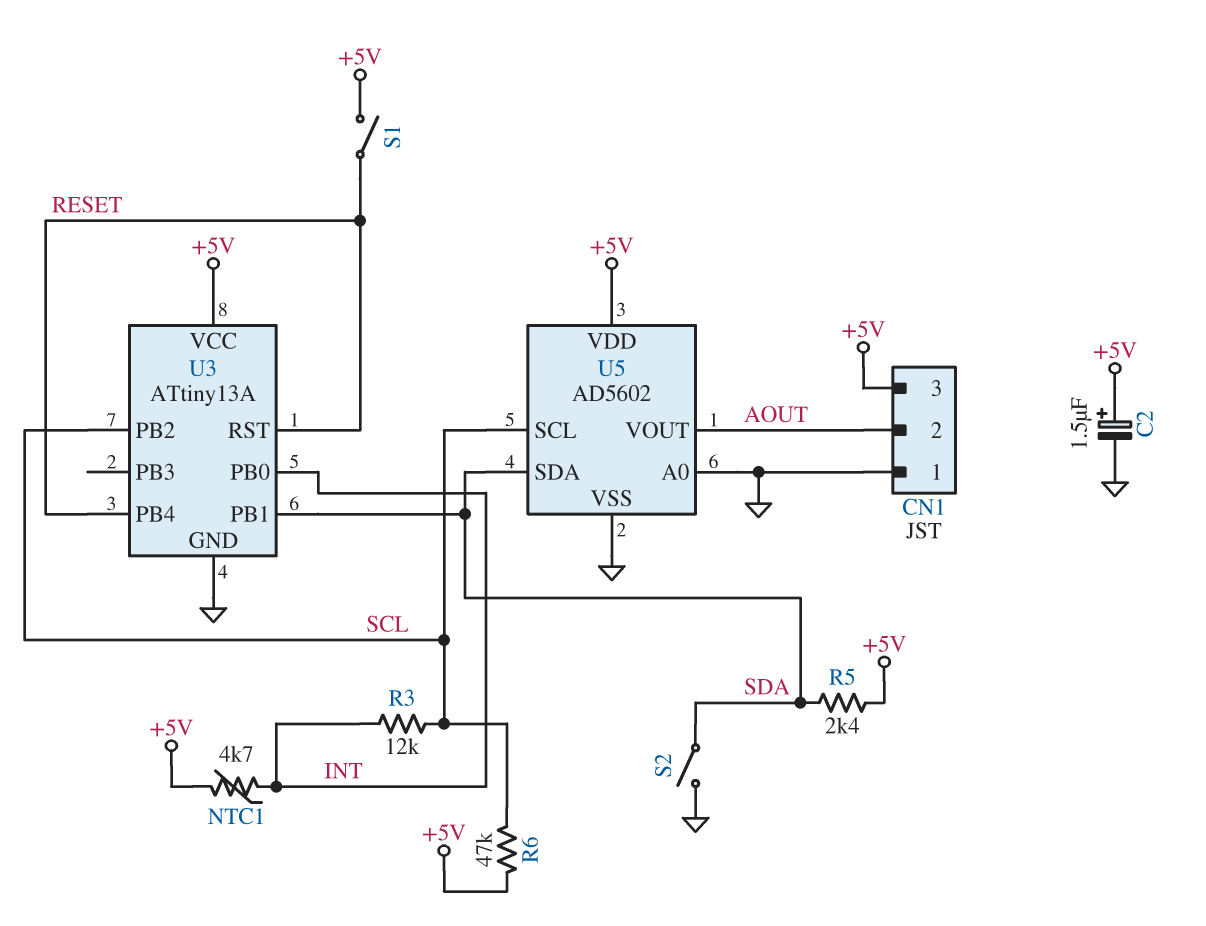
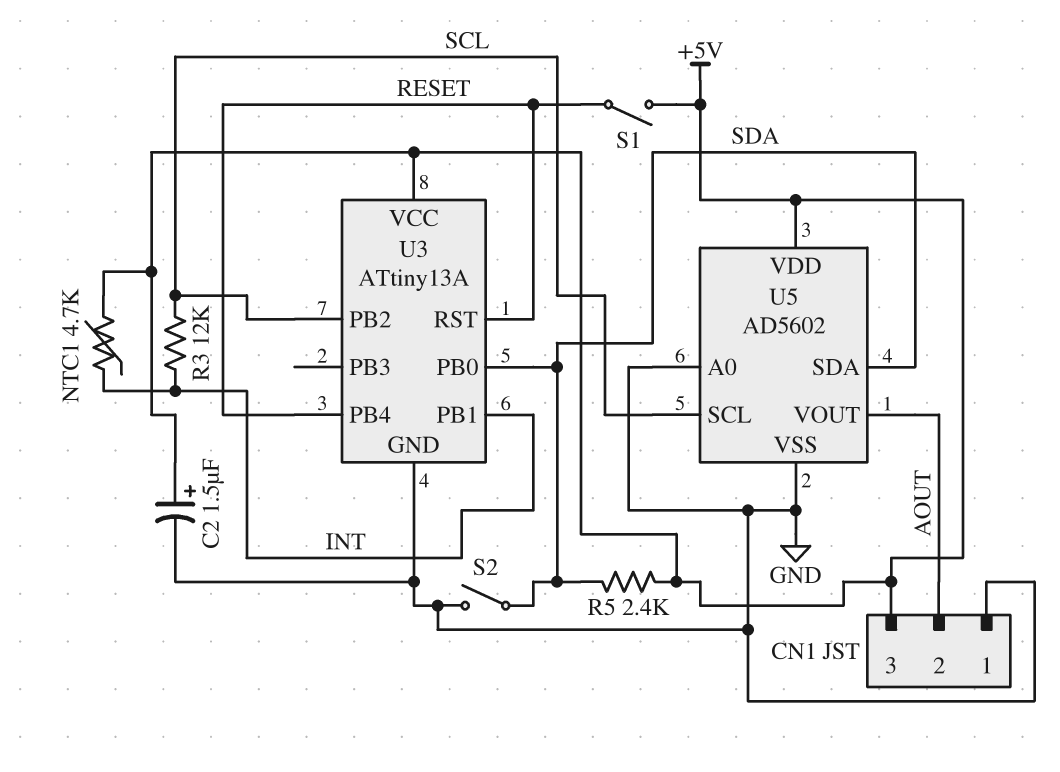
R6: 47k (+5V, SCL) -> none
U3 pin PB0: INT -> SDA
U3 pin PB1: SDA -> INT

